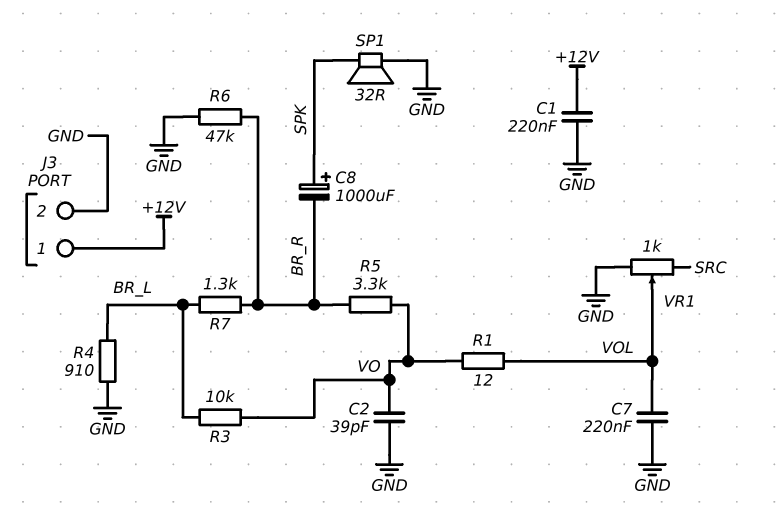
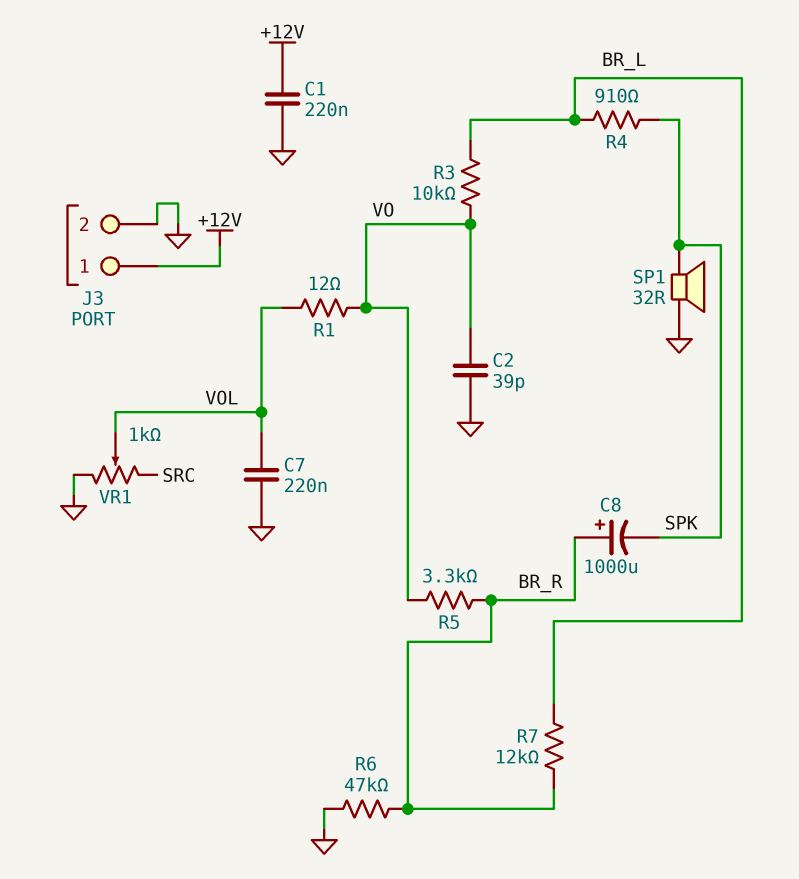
C8: 1000uF (plus SPK, minus BR_R) -> 1000uF (plus BR_R, minus SPK)
R4: 910 (BR_L, GND) -> 910 (BR_L, SPK)
R7: 1.3k (BR_L, BR_R) -> 12k (BR_L, BR_R)

